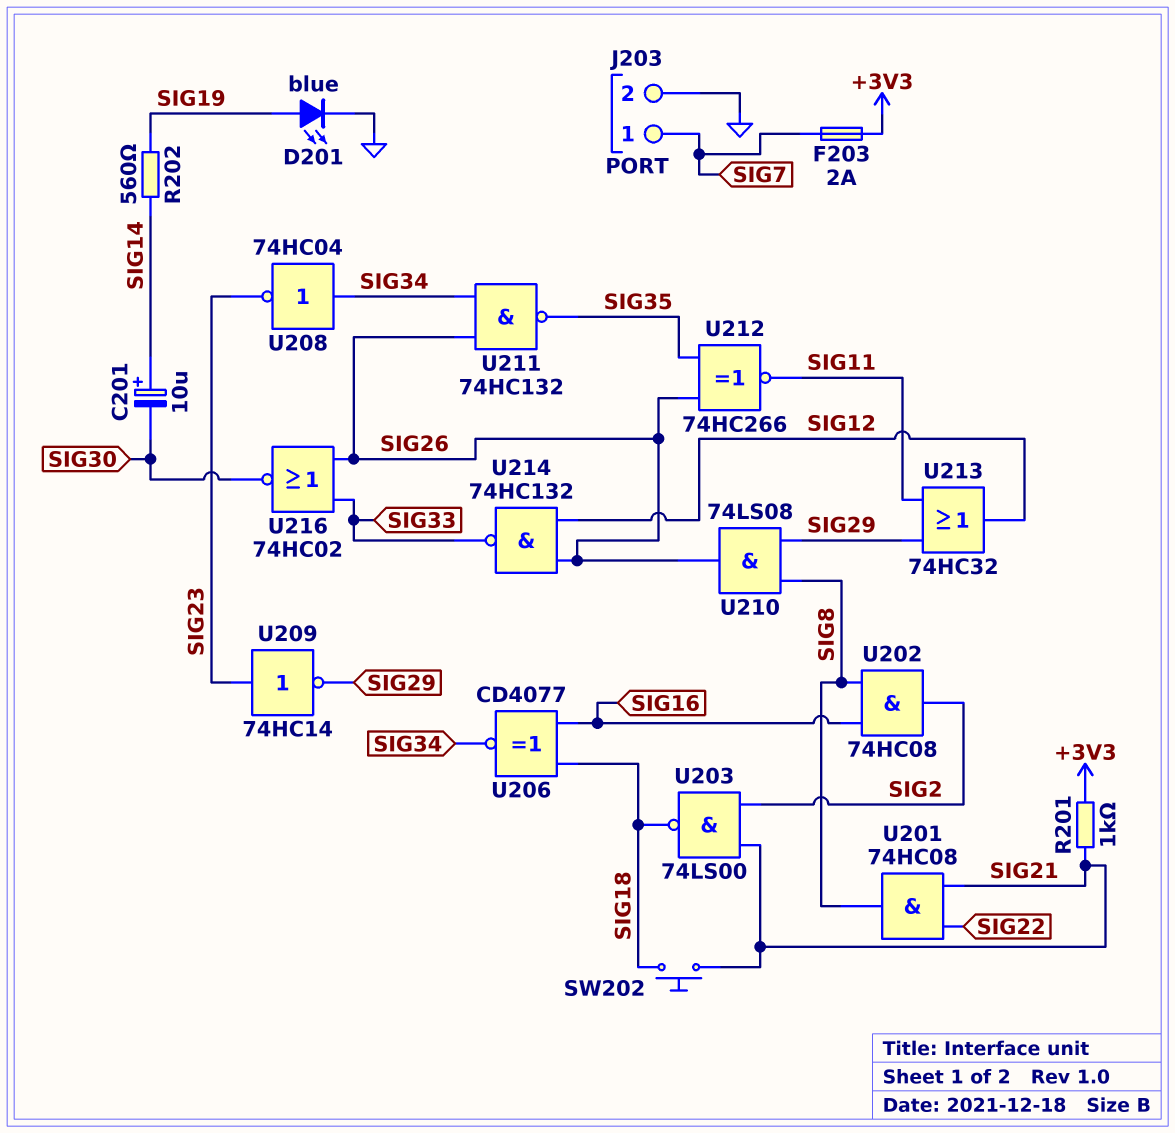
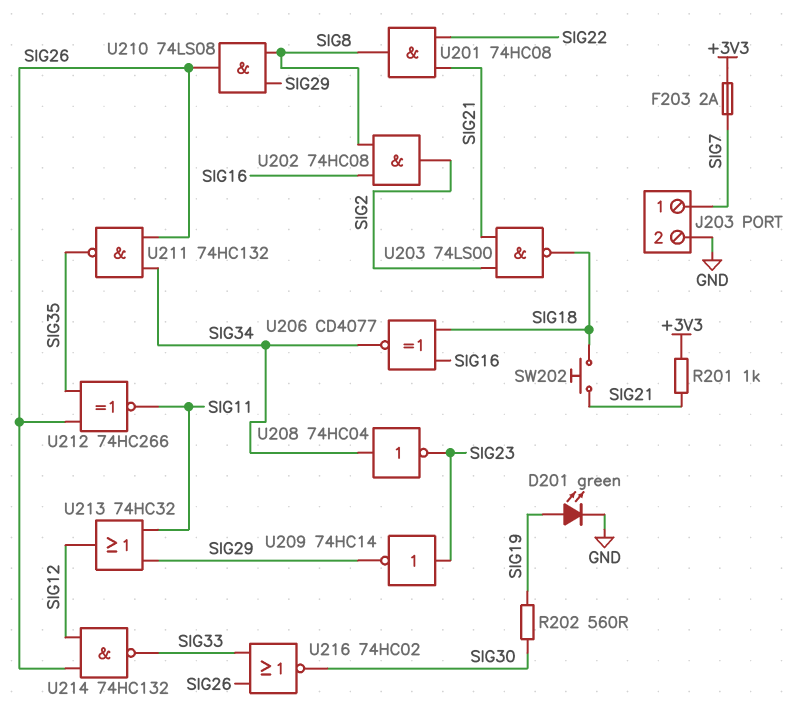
C201: 10uF (plus SIG14, minus SIG30) -> none
D201: LED blue (A SIG19, K GND) -> LED green (A SIG19, K GND)
R202: 560 (SIG14, SIG19) -> 560 (SIG19, SIG30)

